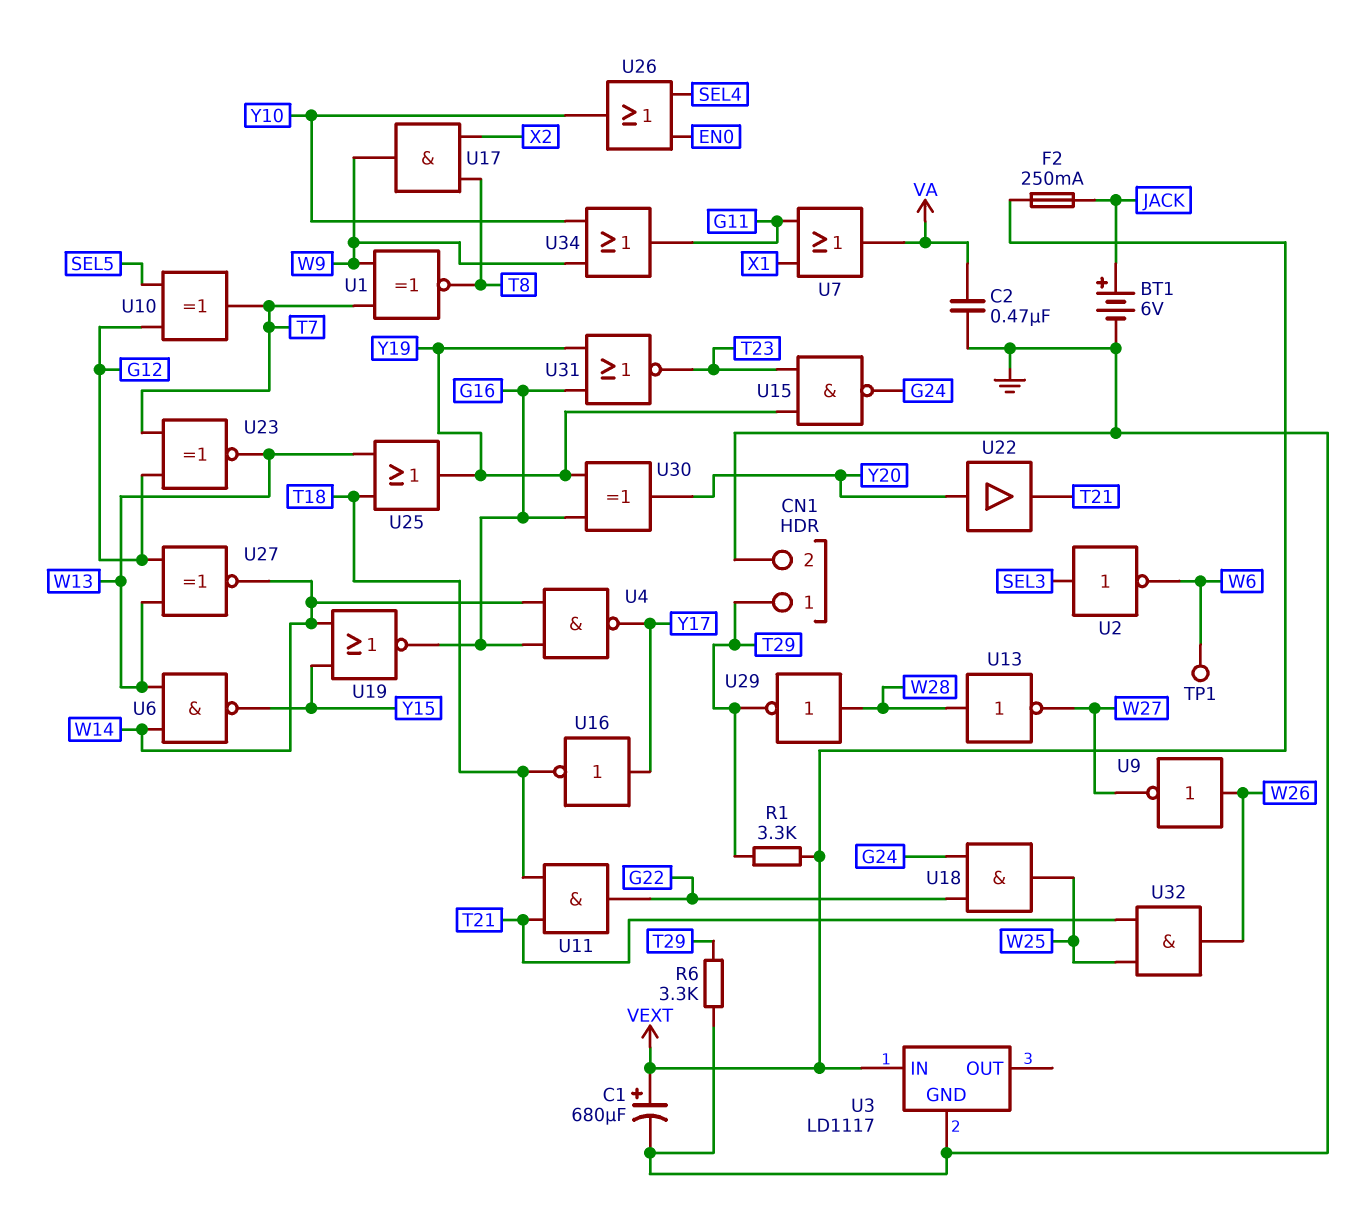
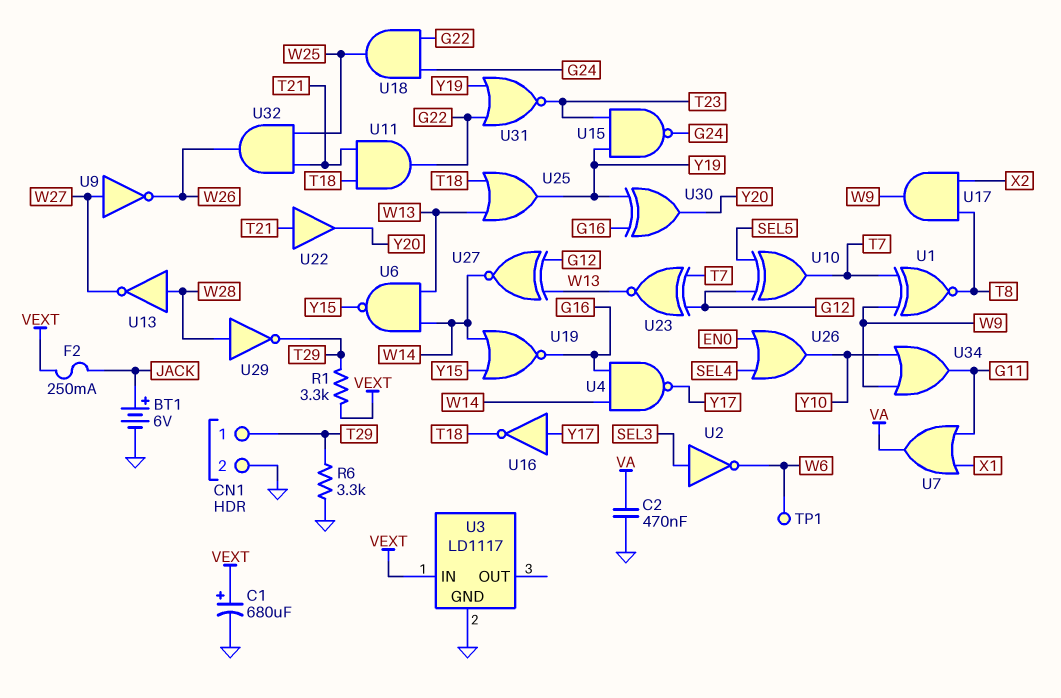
U9: NOT (in W26, out W27) -> NOT (in W27, out W26)
U22: buffer (in Y20, out T21) -> buffer (in T21, out Y20)
U31: NOR (in G16, in Y19, out T23) -> NOR (in G22, in Y19, out T23)

